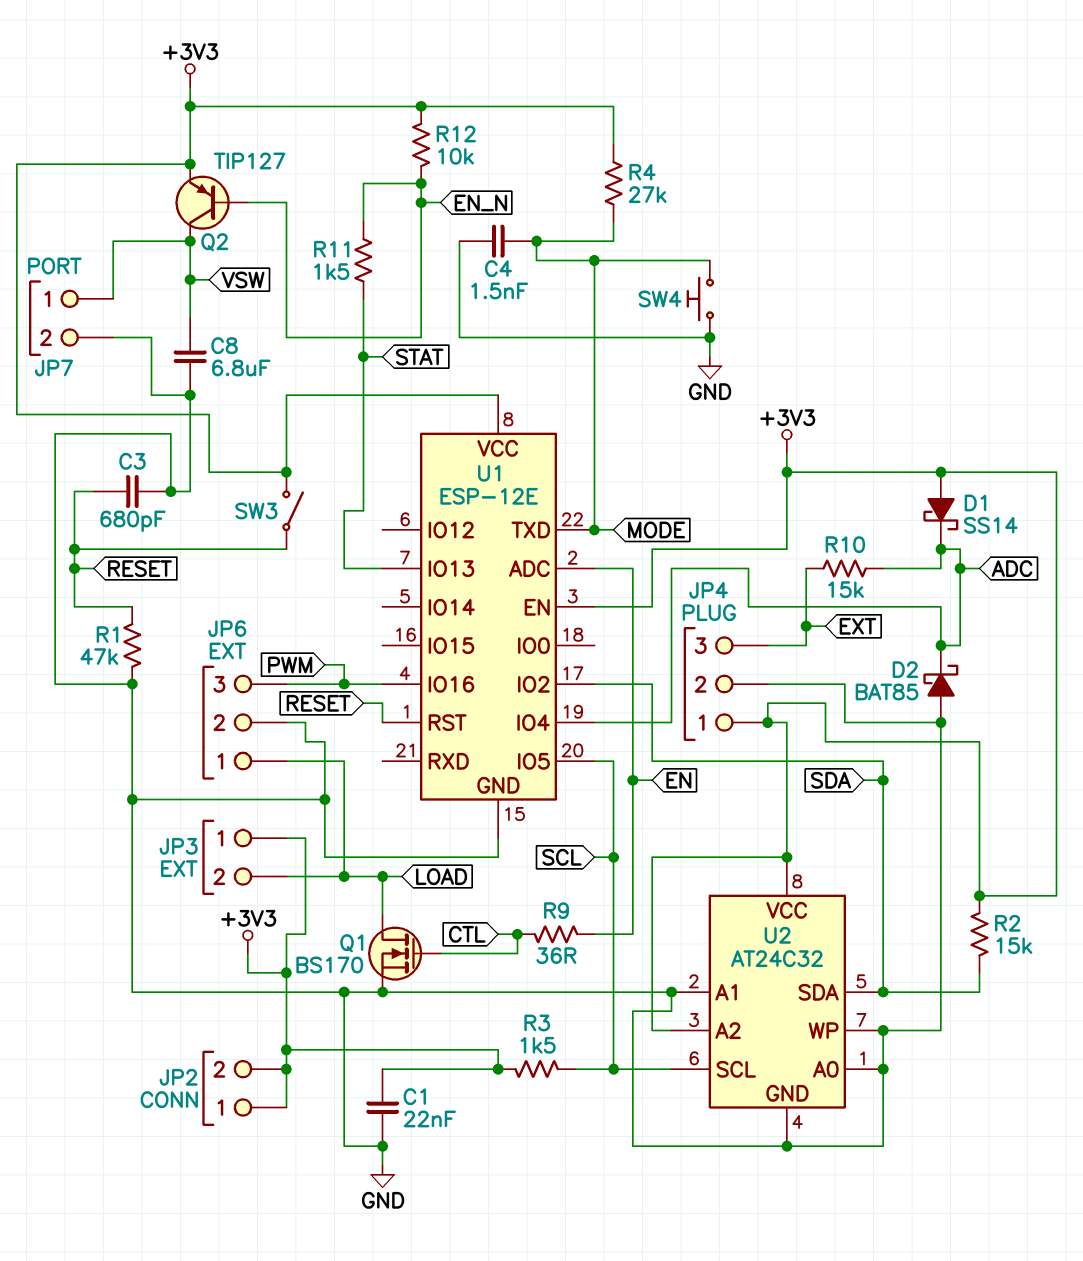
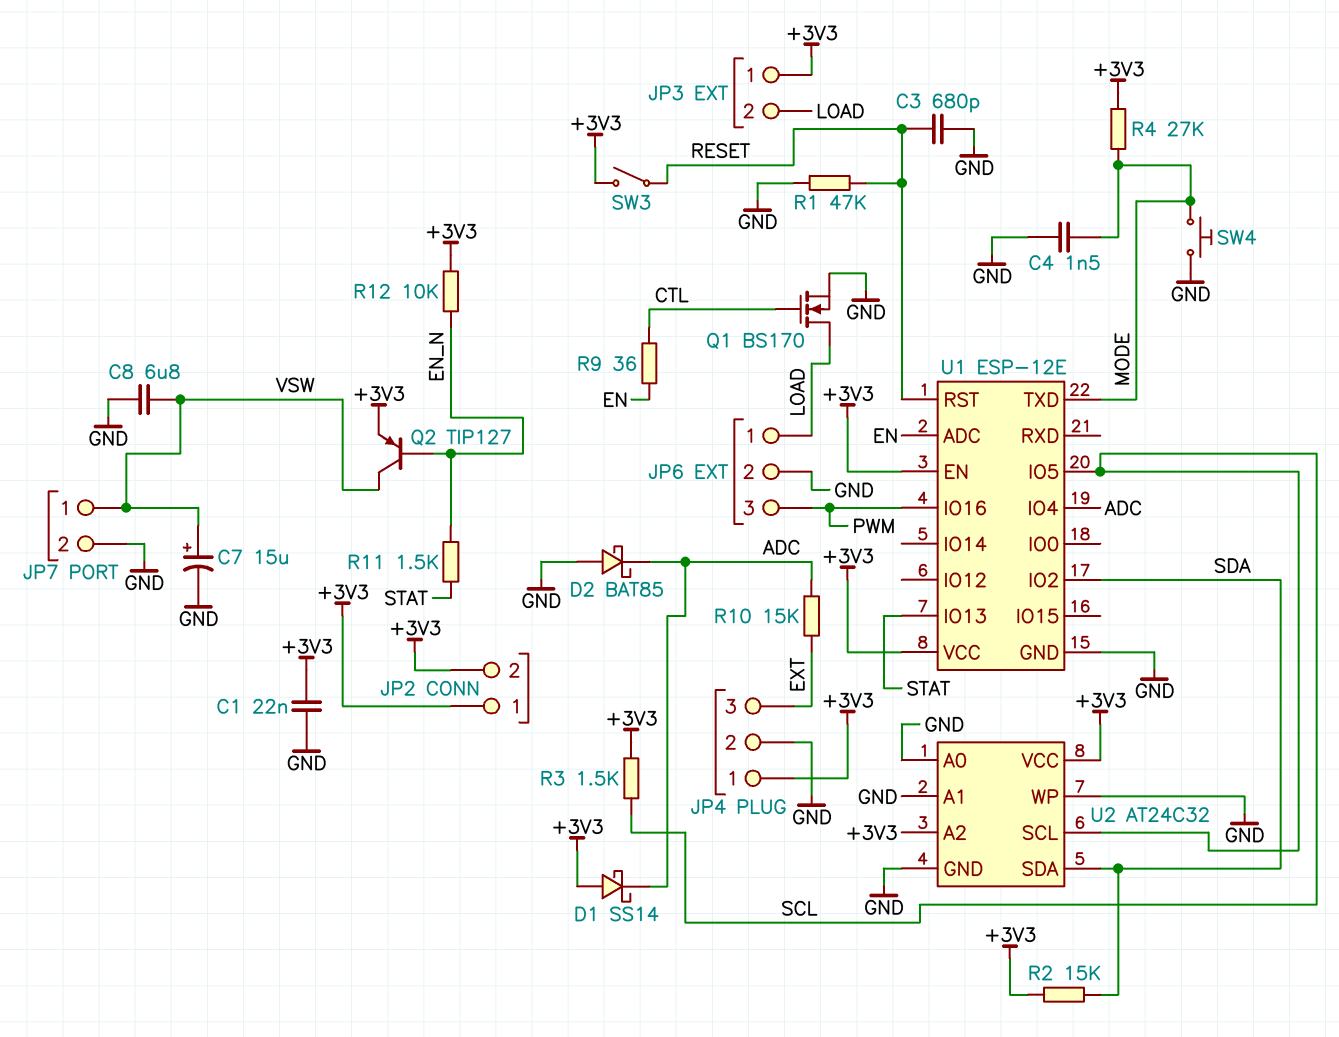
C7: none -> 15uF (plus VSW, minus GND)

